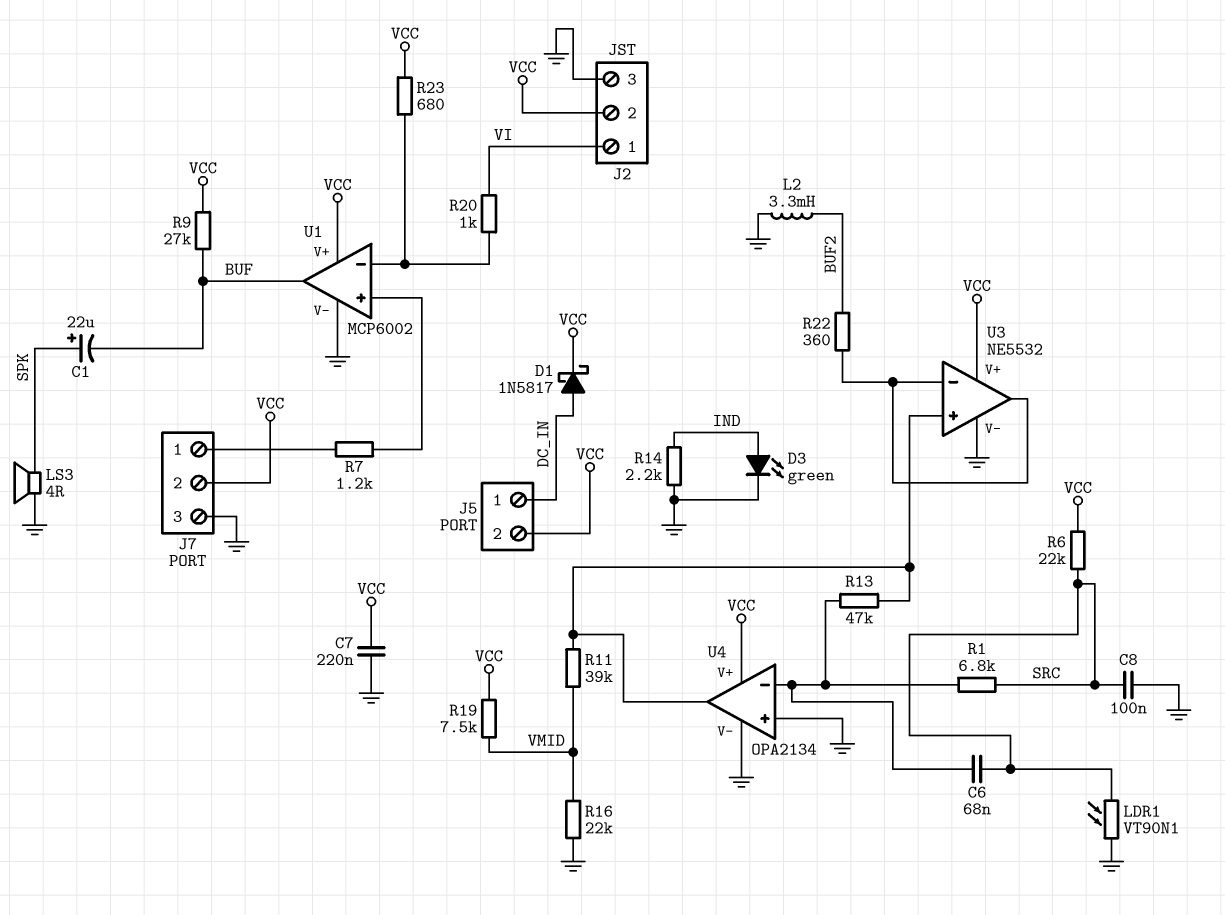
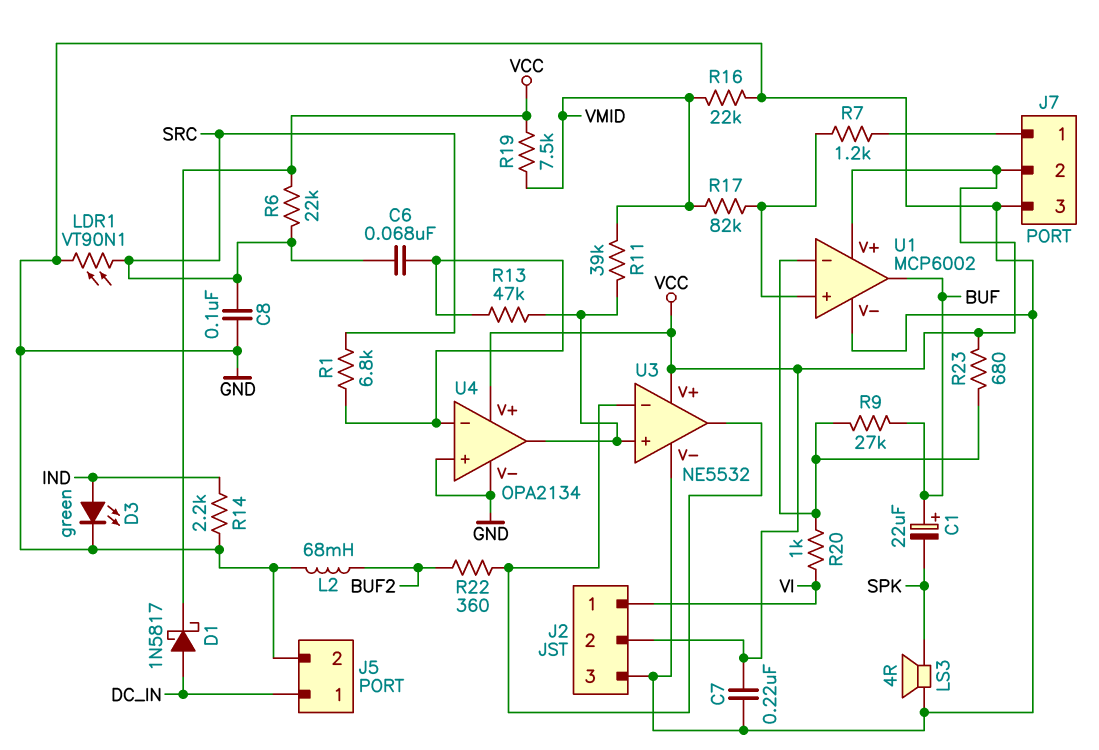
C1: 22uF (plus SPK, minus BUF) -> 22uF (plus BUF, minus SPK)
J5 pin 2: VCC -> GND
L2: 3.3mH (BUF2, GND) -> 68mH (BUF2, GND)
R9: 27k (BUF, VCC) -> 27k (BUF, U1/in-)
R17: none -> 82k (U1/in+, VMID)

